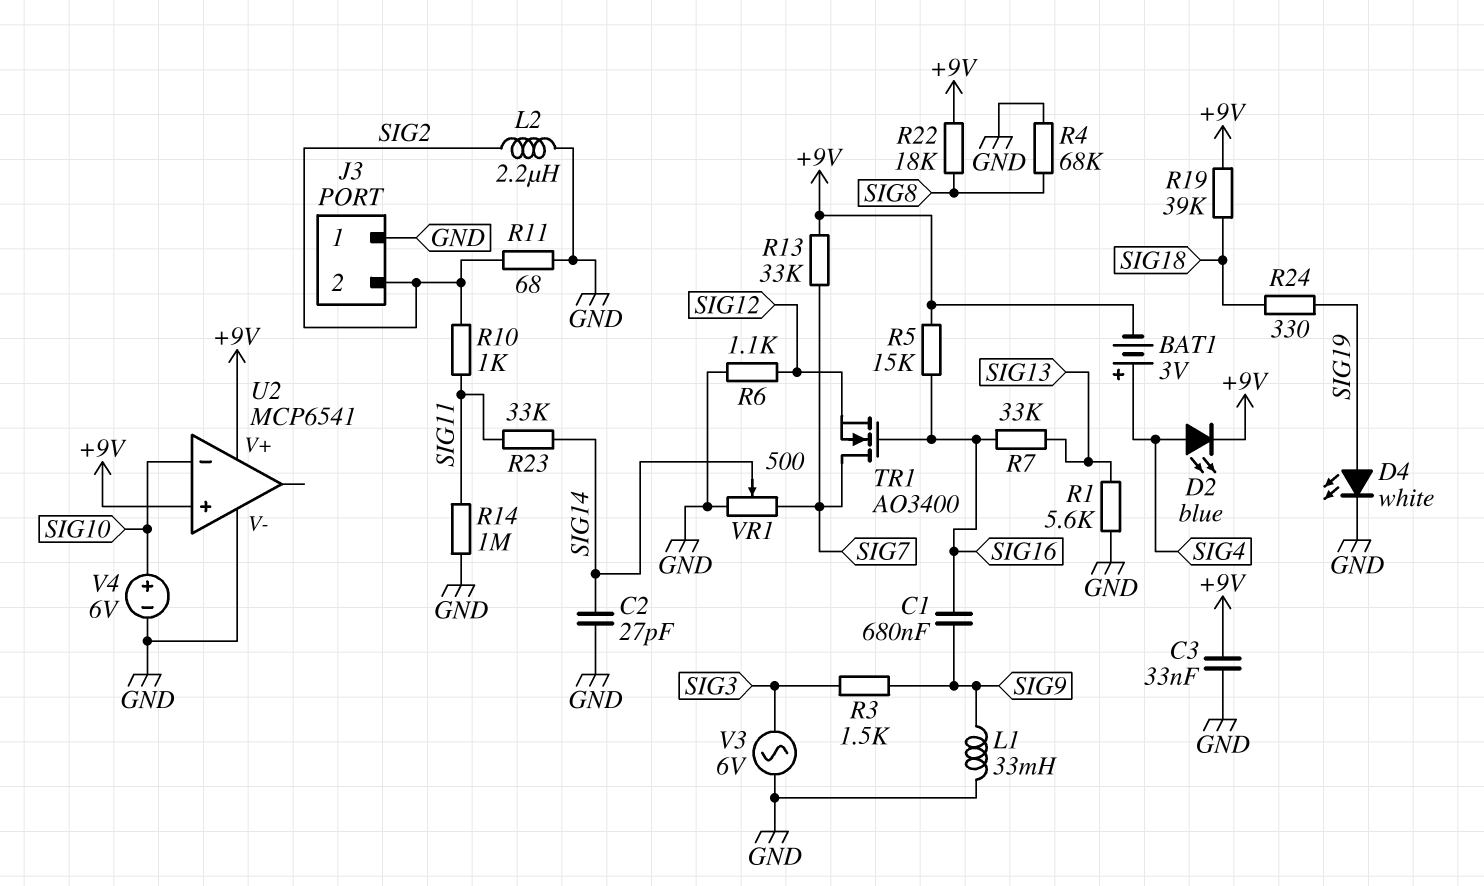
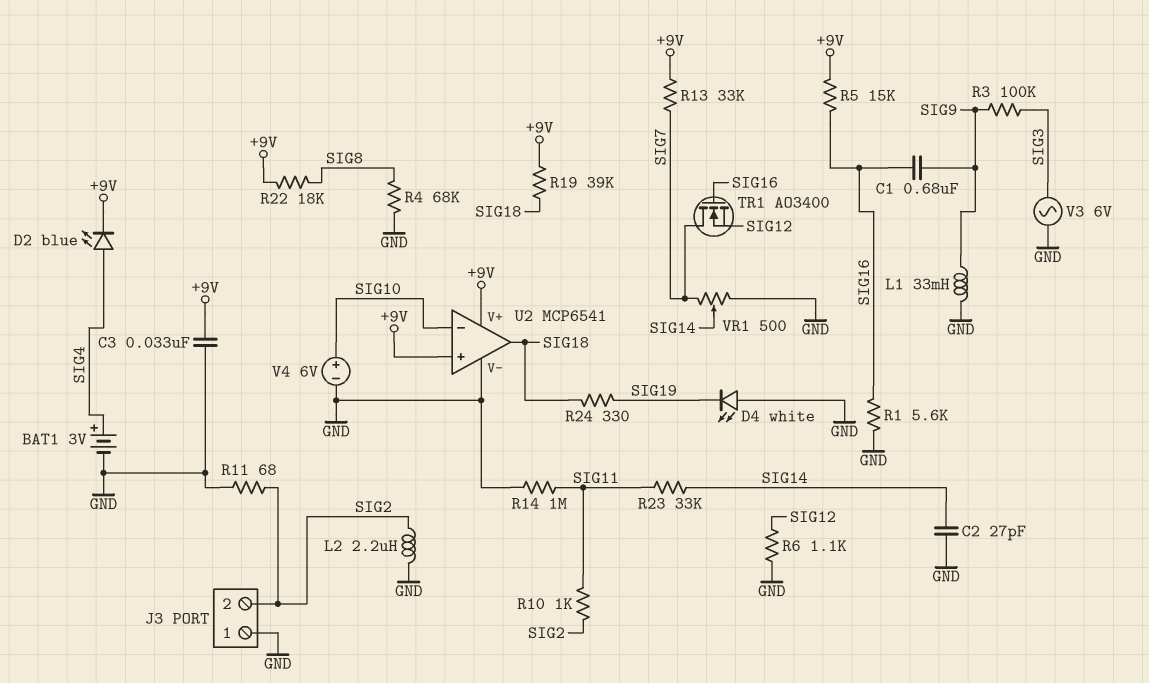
BAT1: 3V (plus SIG4, minus +9V) -> 3V (plus SIG4, minus GND)
D4: LED white (A SIG19, K GND) -> LED white (A GND, K SIG19)
R1: 5.6k (GND, SIG13) -> 5.6k (GND, SIG16)
R3: 1.5k (SIG3, SIG9) -> 100k (SIG3, SIG9)
R7: 33k (SIG13, SIG16) -> none
U2 pin out: none -> SIG18

